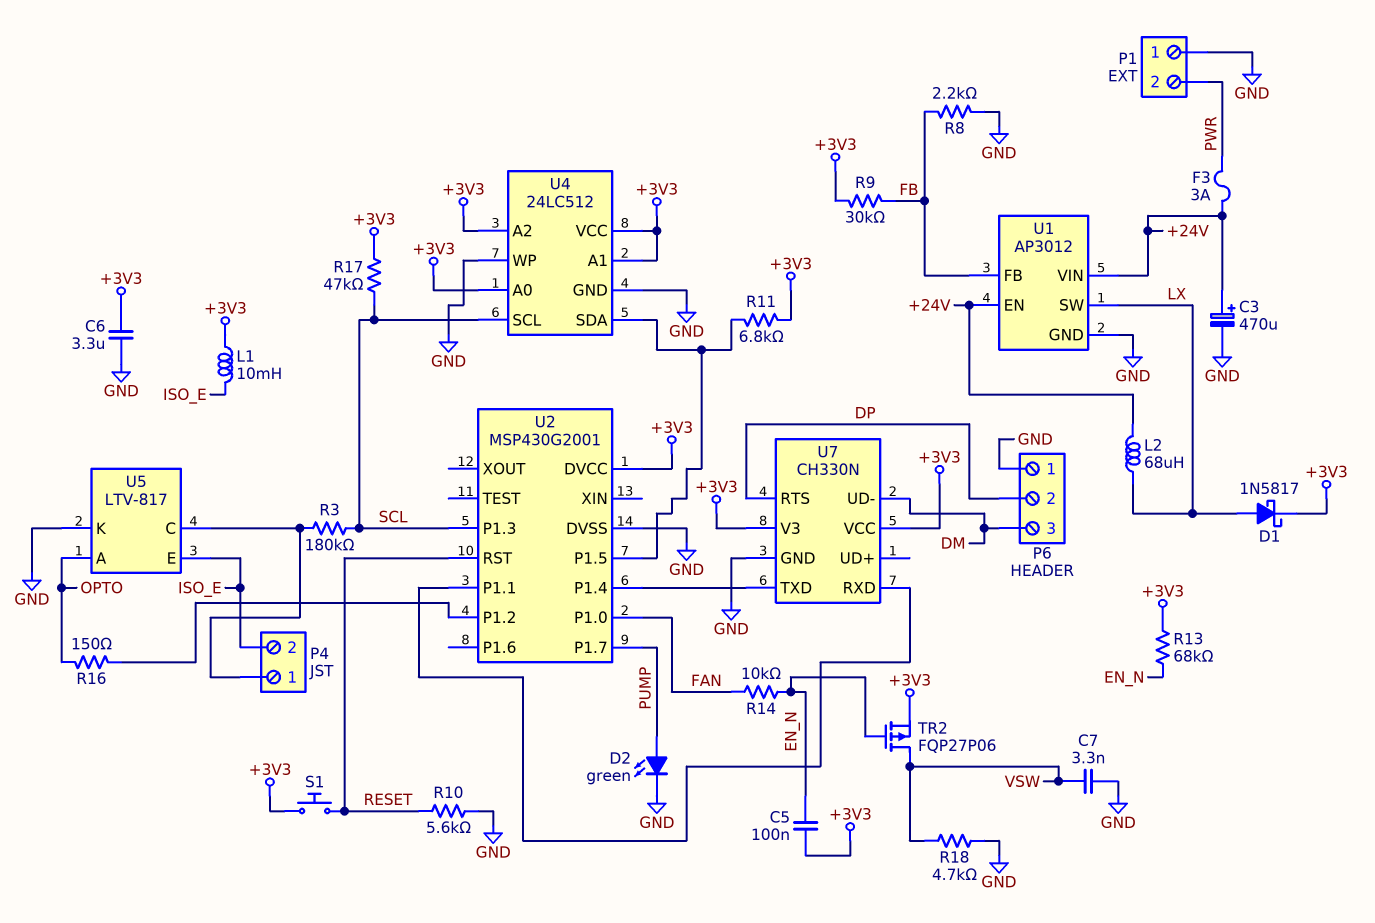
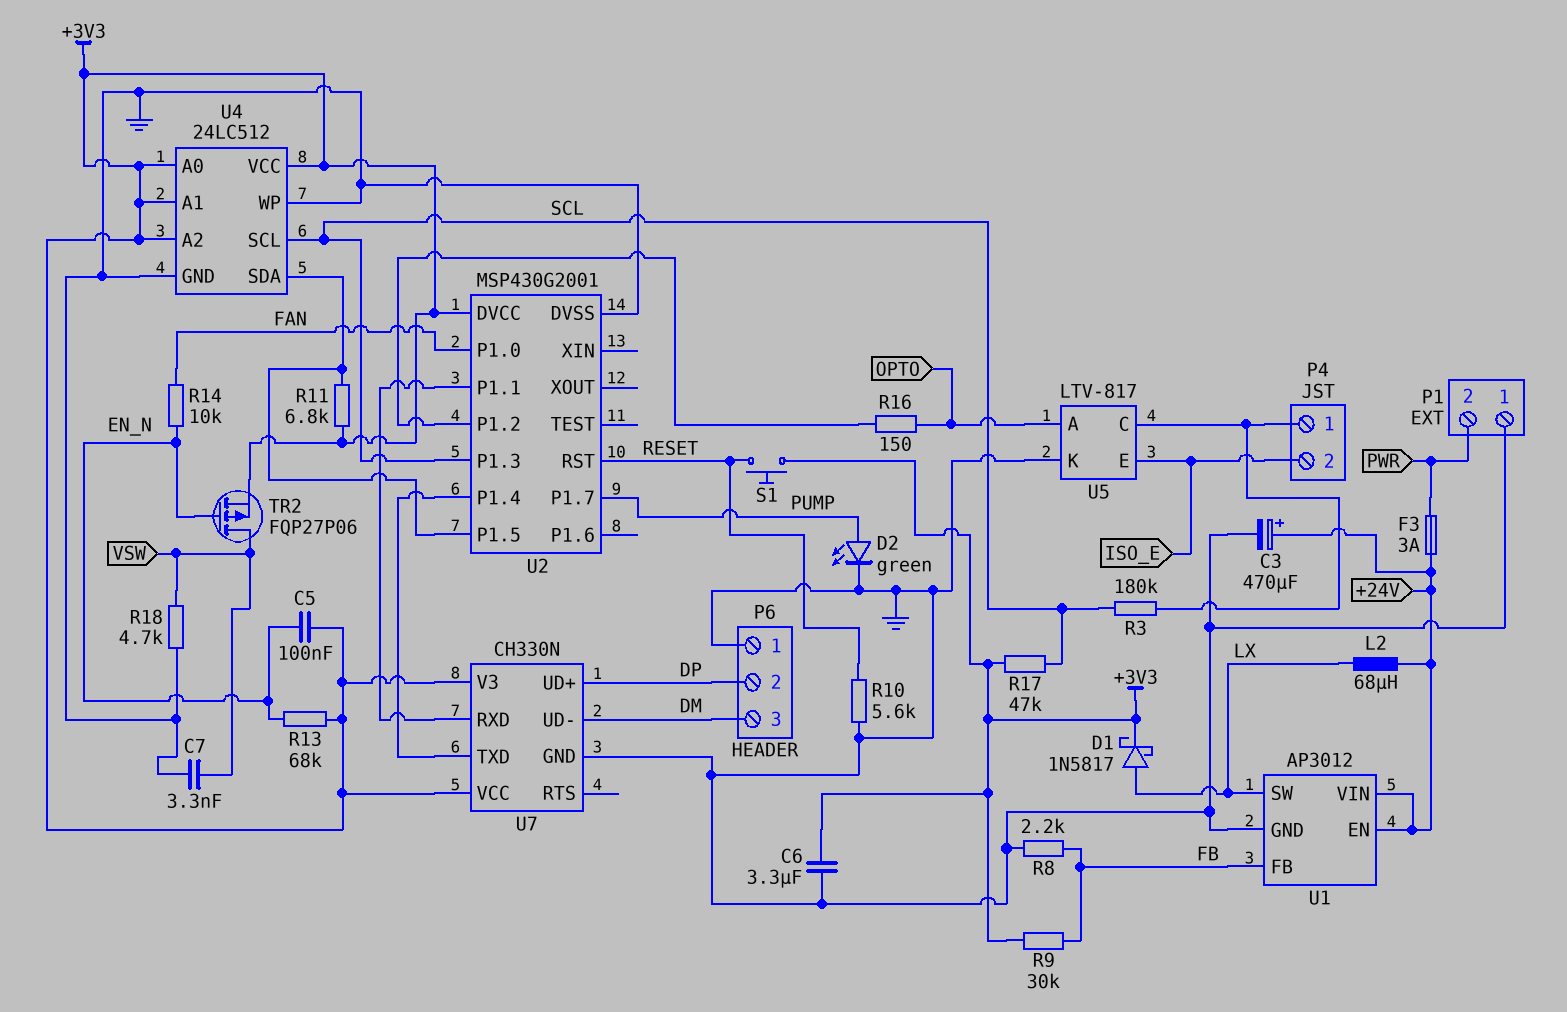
L1: 10mH (+3V3, ISO_E) -> none
U7 pin RTS: DP -> none
U7 pin UD+: none -> DP

